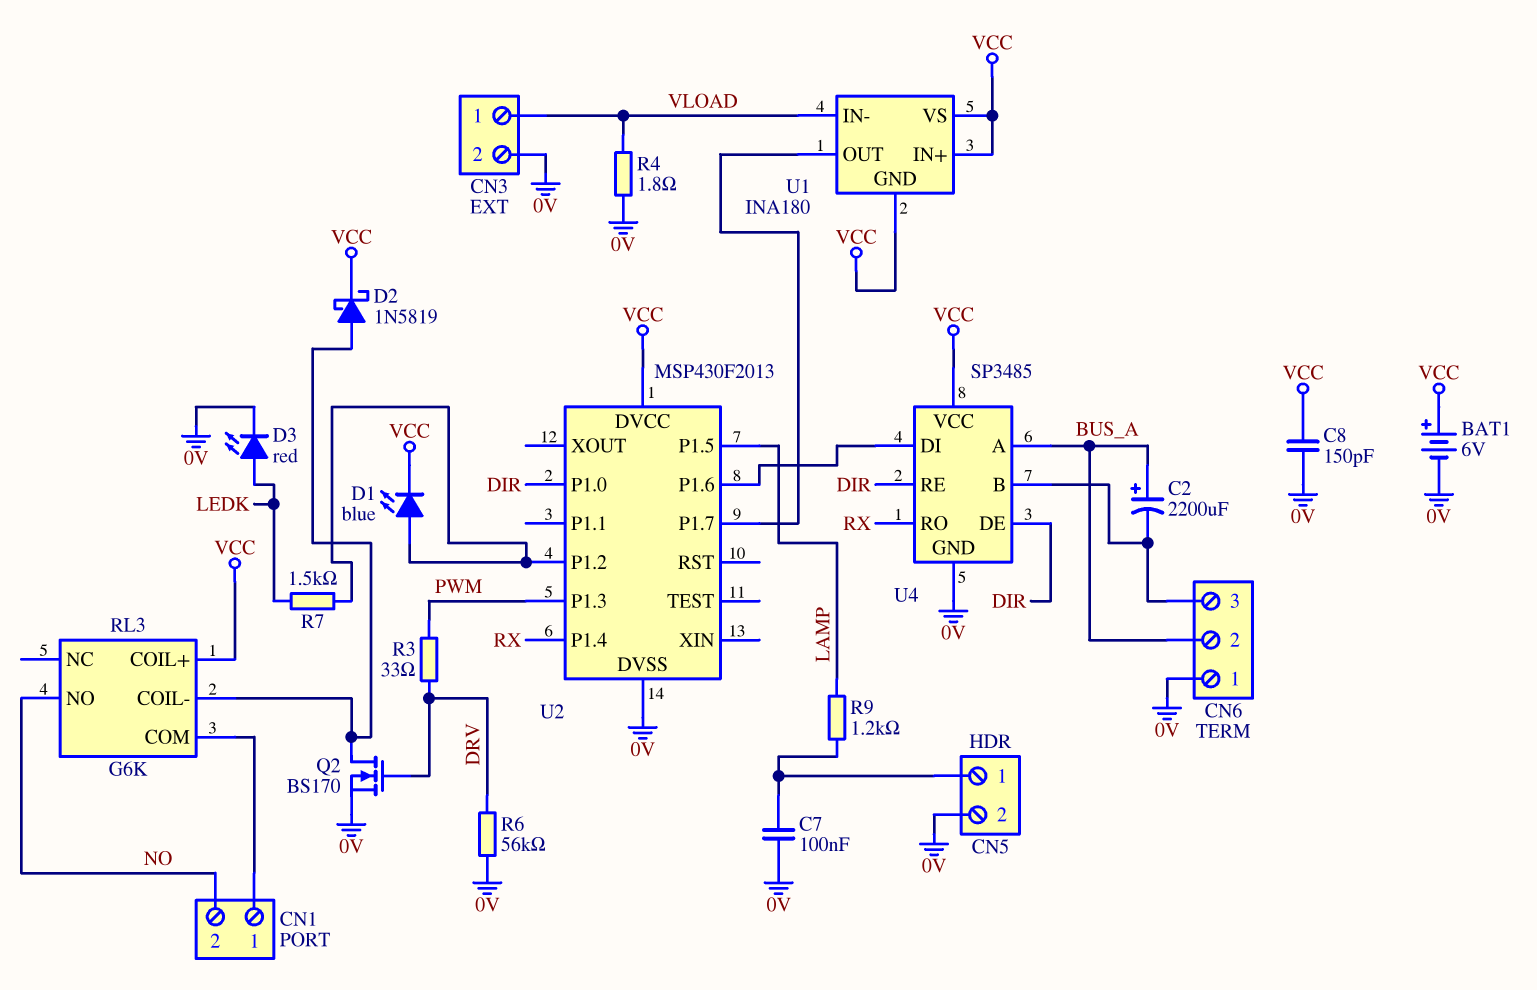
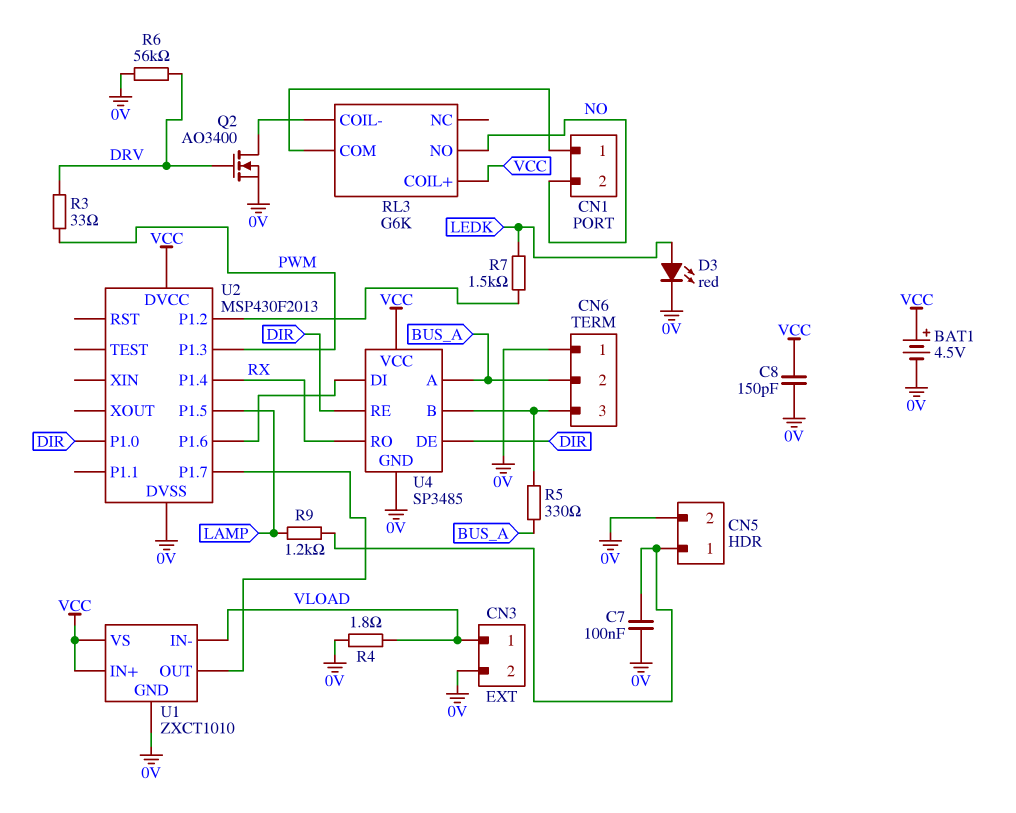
BAT1: 6V (plus VCC, minus 0V) -> 4.5V (plus VCC, minus 0V)
C2: 2200uF (plus BUS_A, minus CN6/3) -> none
D1: LED blue (A U2/P1.2, K VCC) -> none
D2: schottky 1N5819 (A RL3/COIL-, K VCC) -> none
Q2: NMOS BS170 (G DRV, D RL3/COIL-, S 0V) -> NMOS AO3400 (G DRV, D RL3/COIL-, S 0V)
R5: none -> 330 (BUS_A, CN6/3)
U1: INA180 -> ZXCT1010
U1 pin GND: VCC -> 0V

